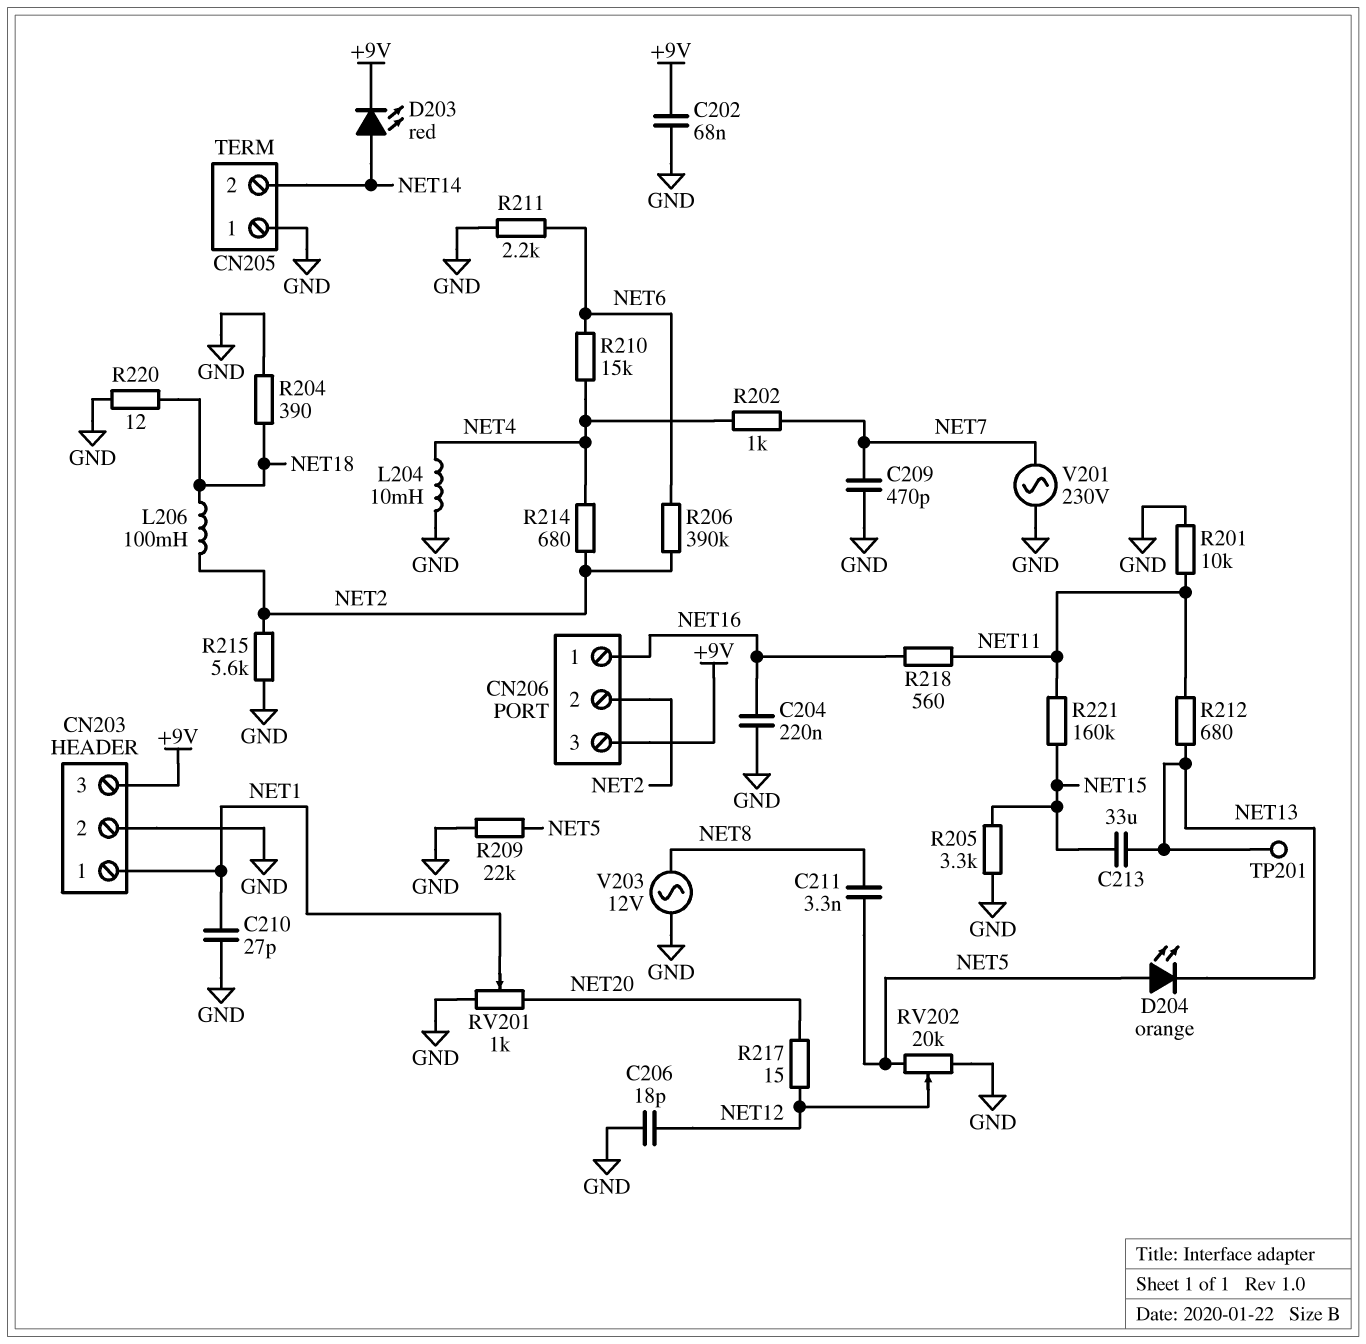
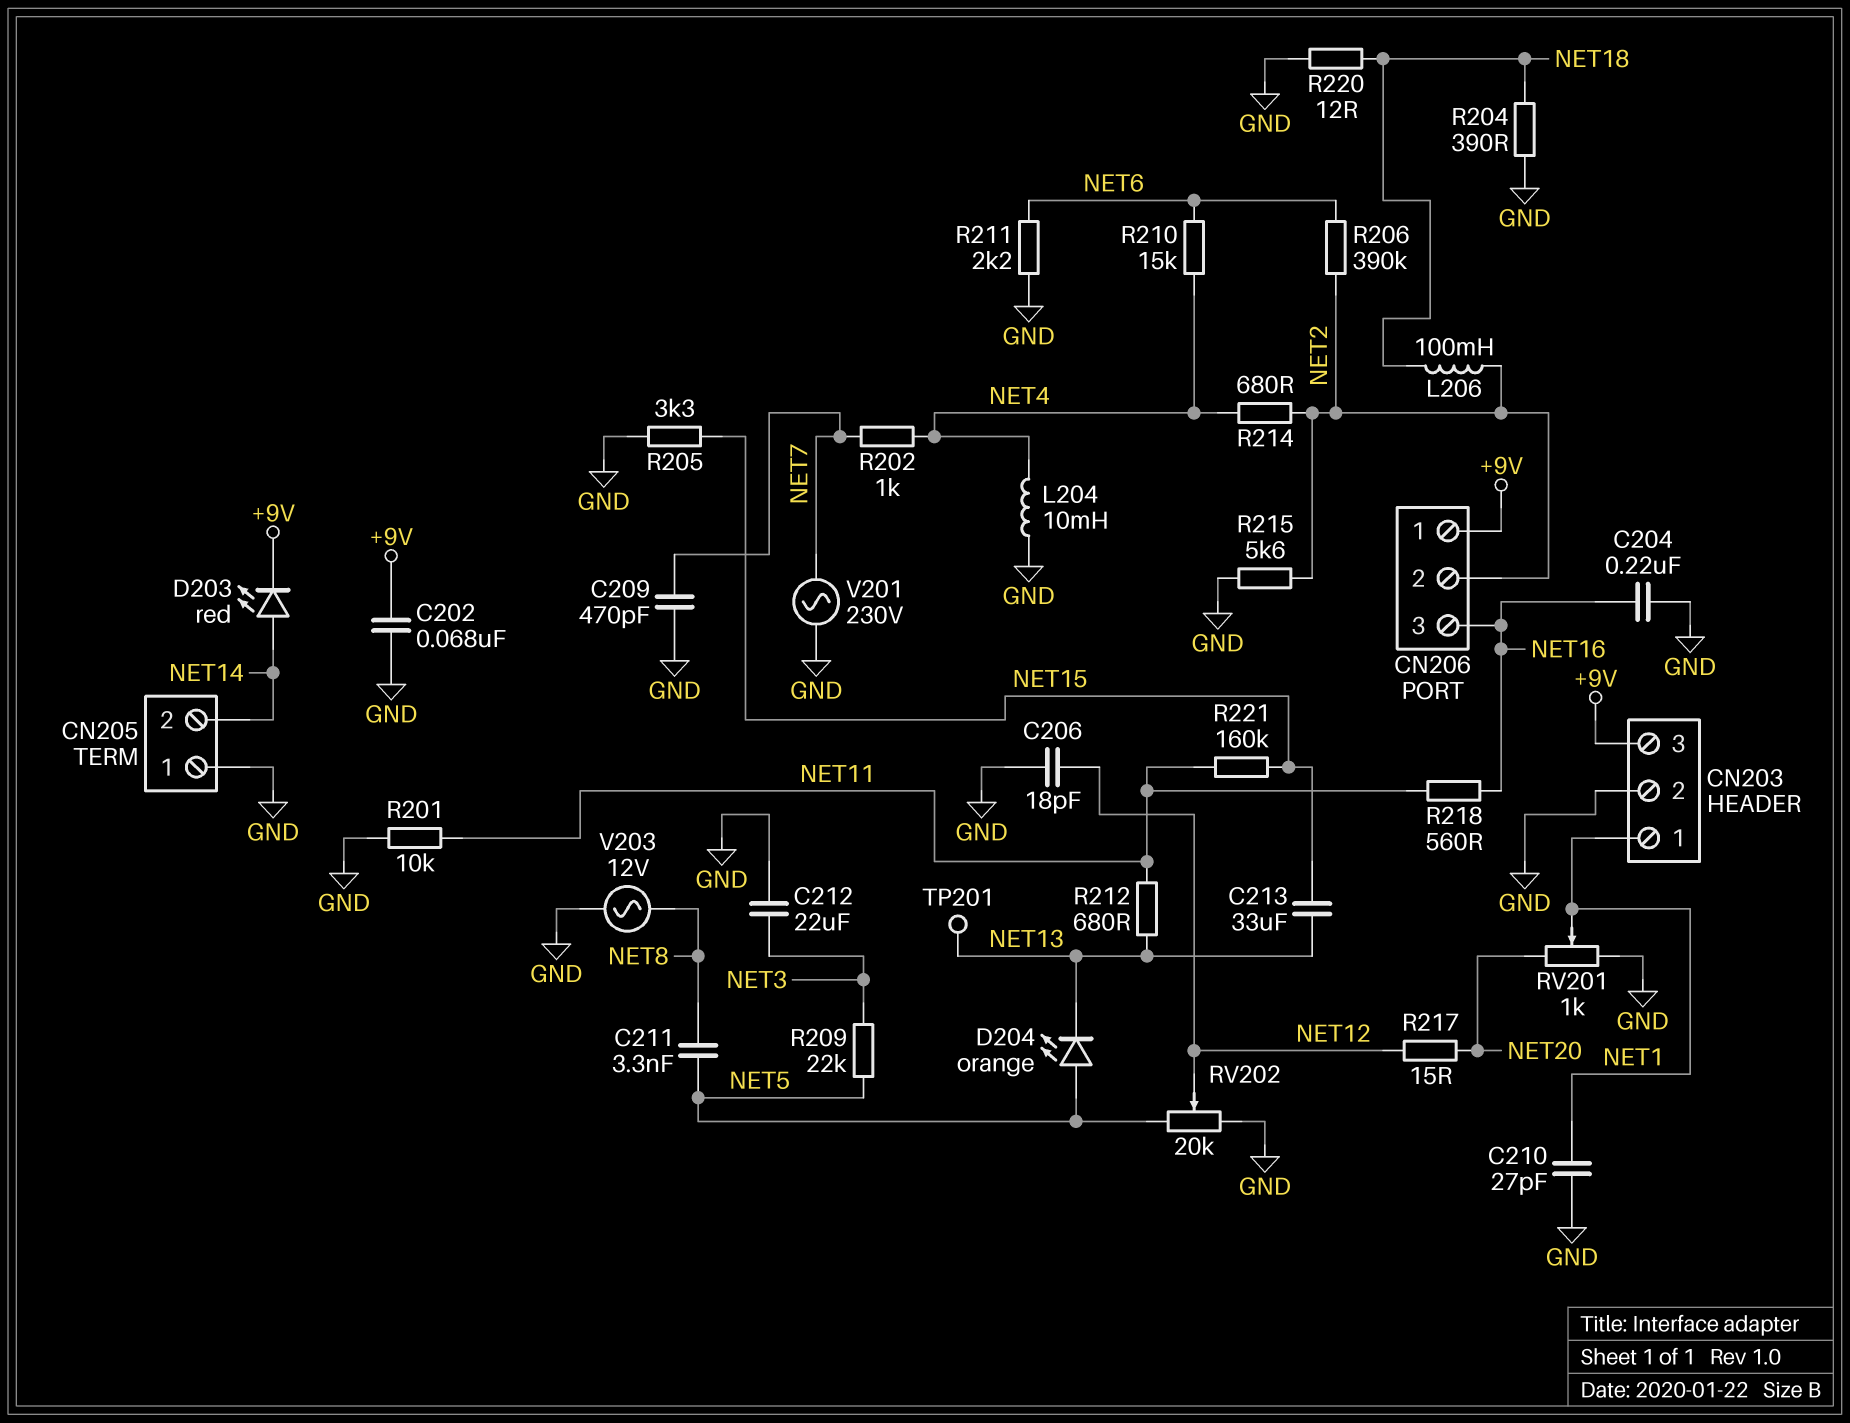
C212: none -> 22uF (GND, NET3)
CN206 pin 1: NET16 -> +9V
CN206 pin 3: +9V -> NET16
R209: 22k (GND, NET5) -> 22k (NET3, NET5)

